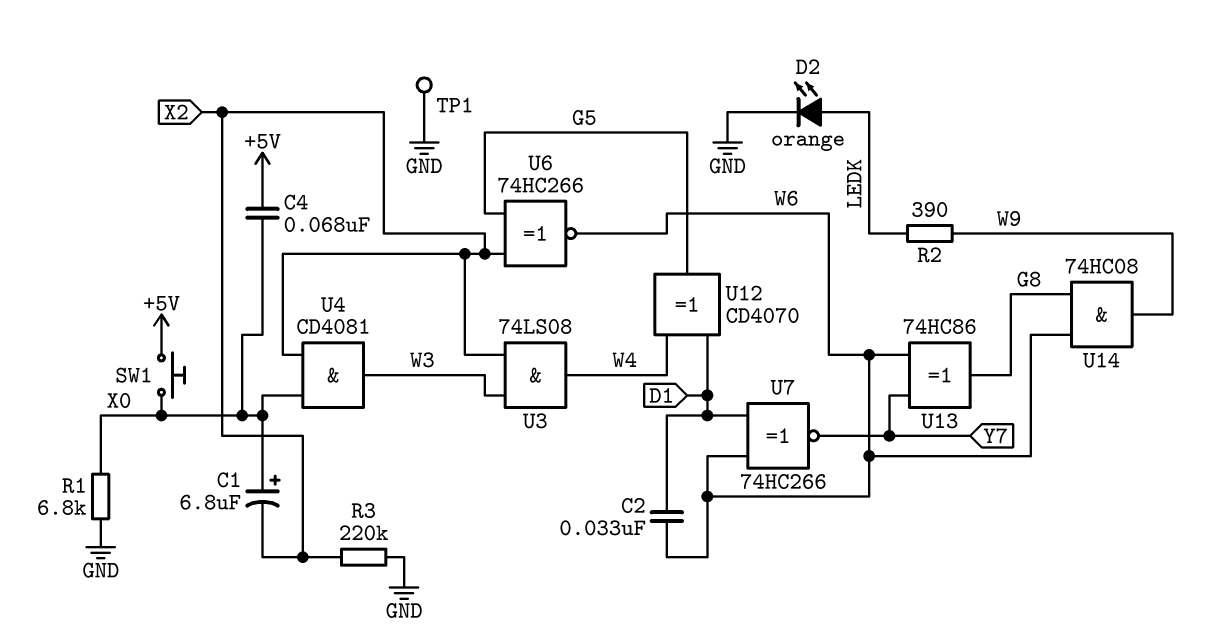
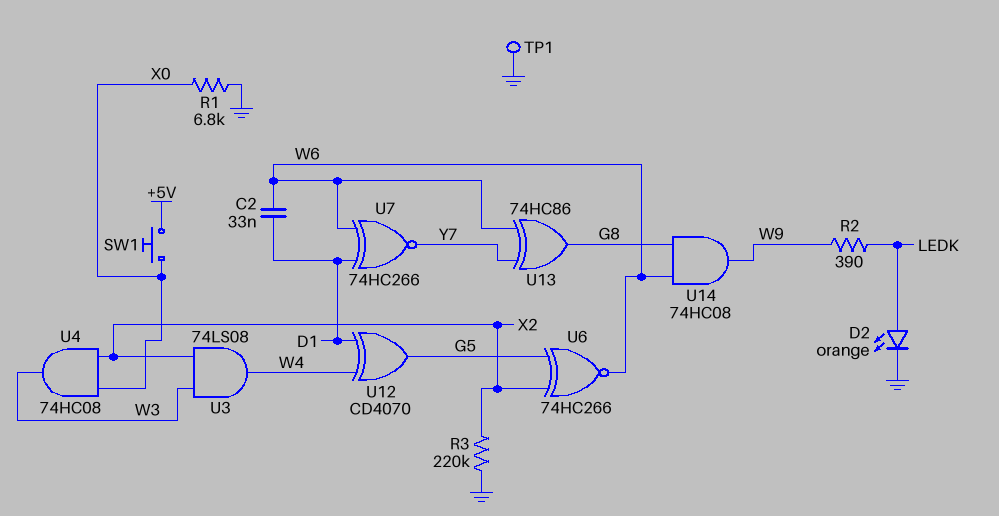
C1: 6.8uF (plus X0, minus X2) -> none
C4: 68nF (+5V, X0) -> none
U4: AND CD4081 (in X0, in X2, out W3) -> AND 74HC08 (in X0, in X2, out W3)

